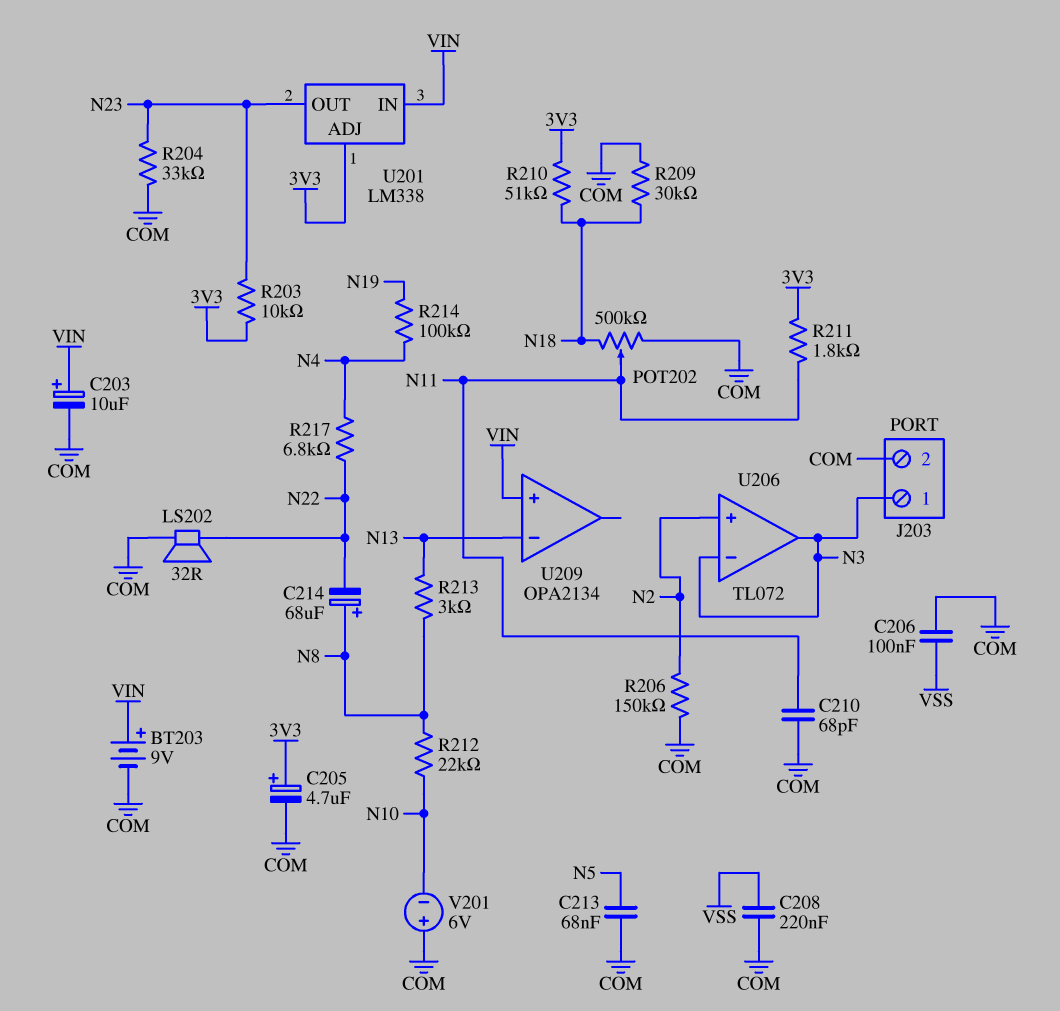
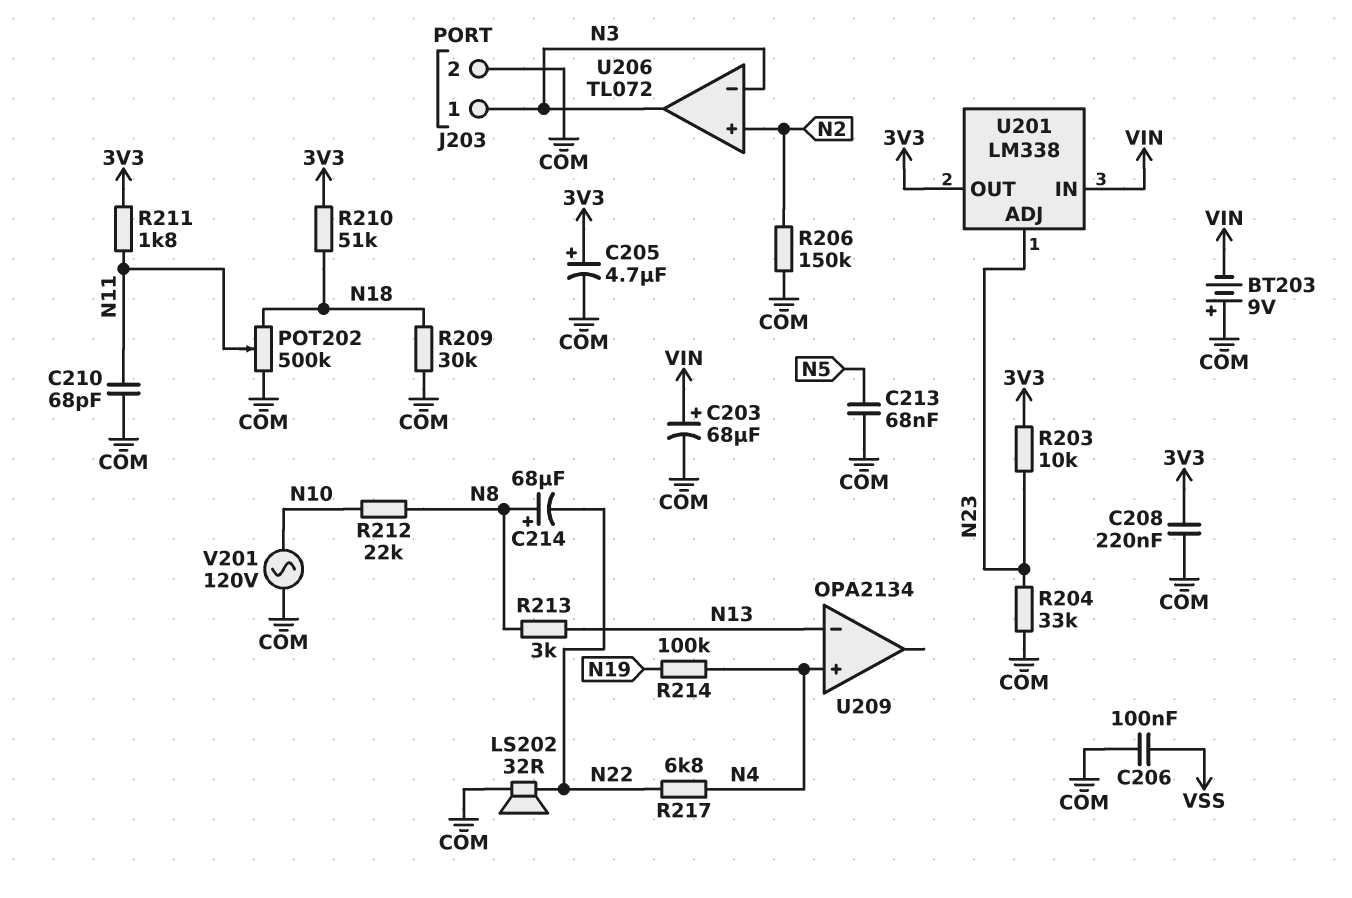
BT203: 9V (plus VIN, minus COM) -> 9V (plus COM, minus VIN)
C203: 10uF (plus VIN, minus COM) -> 68uF (plus VIN, minus COM)
C208: 220nF (COM, VSS) -> 220nF (3V3, COM)
U201 pin ADJ: 3V3 -> N23
U201 pin OUT: N23 -> 3V3
U209 pin in+: VIN -> N4
V201: 6V (plus COM, minus N10) -> AC 120V (COM, N10)

